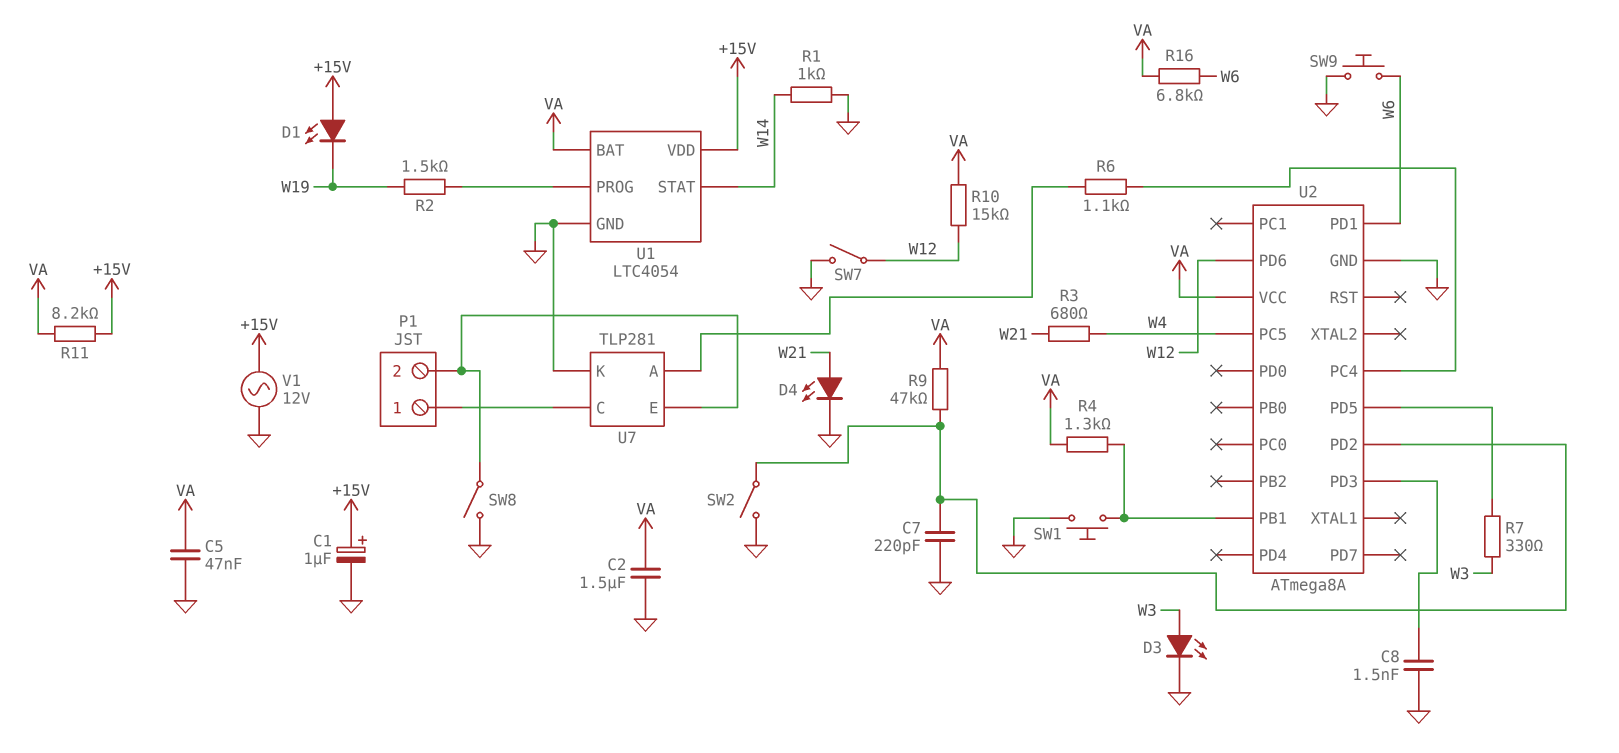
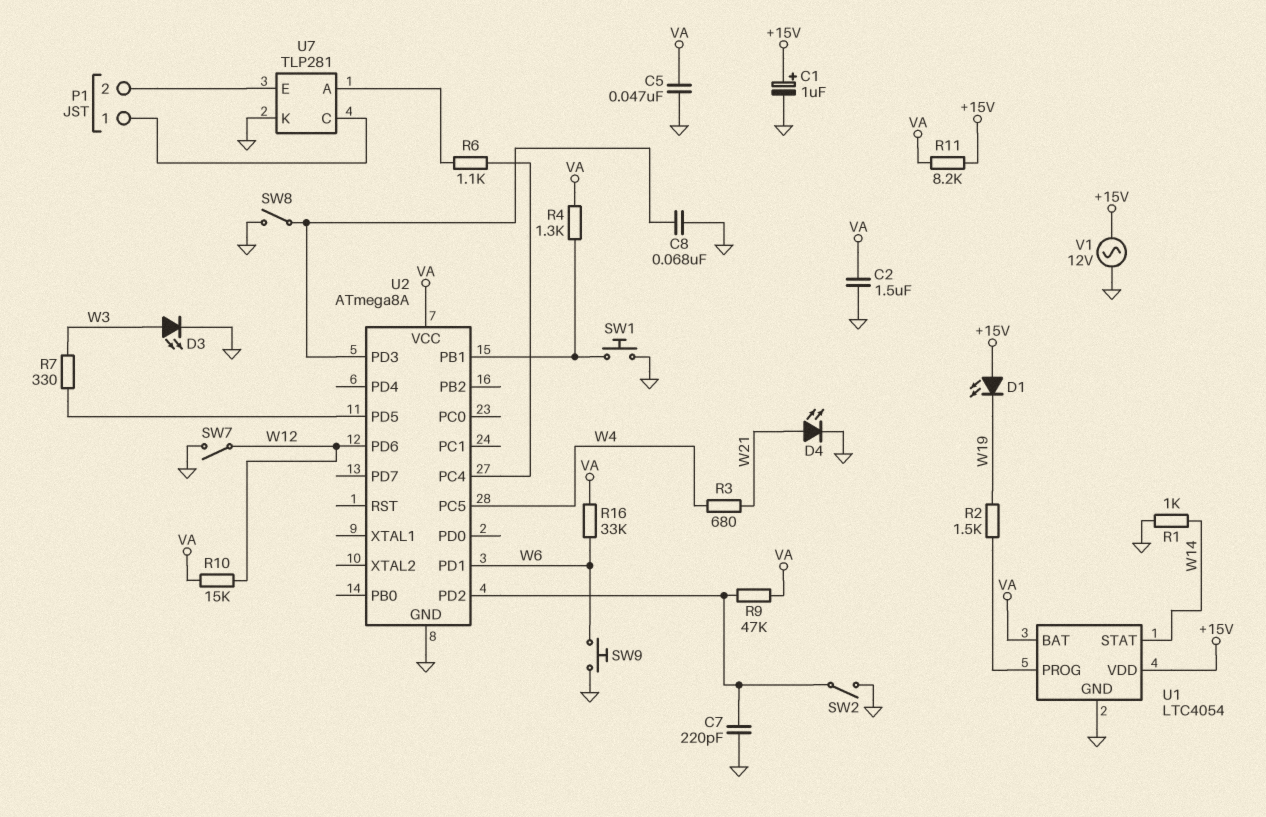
C8: 1.5nF (GND, U2/PD3) -> 68nF (GND, U2/PD3)
R16: 6.8k (VA, W6) -> 33k (VA, W6)
SW8: switch (GND, P1/2) -> switch (GND, U2/PD3)

